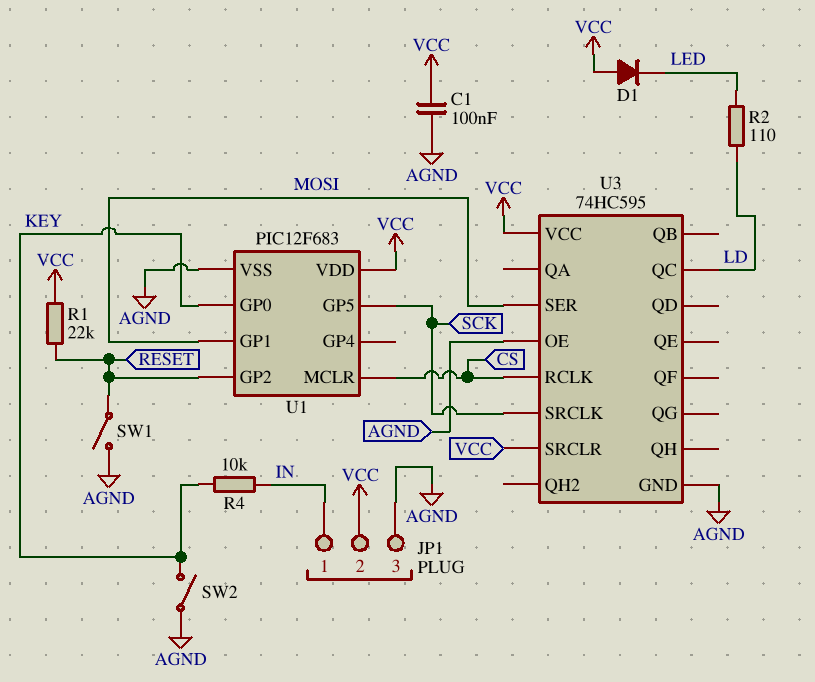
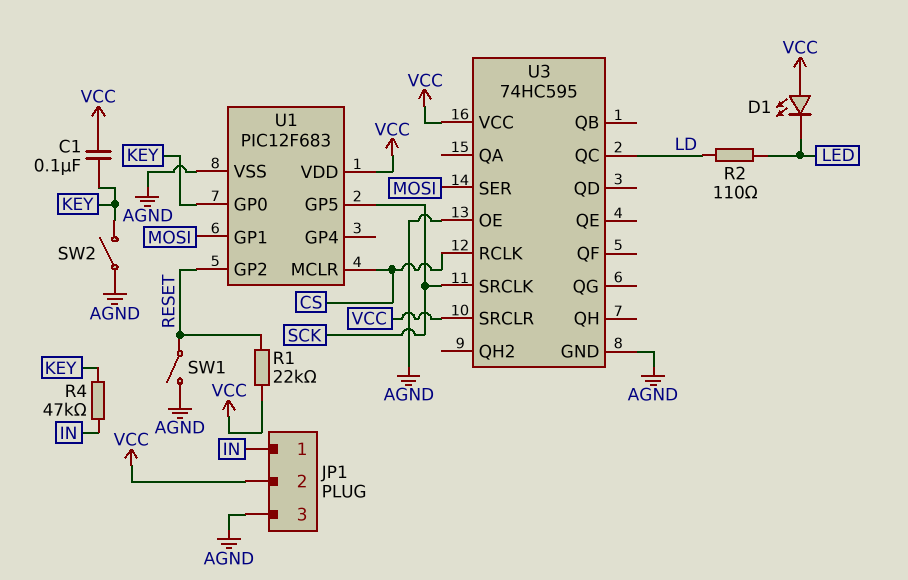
C1: 100nF (AGND, VCC) -> 100nF (KEY, VCC)
D1: diode (A VCC, K LED) -> LED (A VCC, K LED)
R4: 10k (IN, KEY) -> 47k (IN, KEY)

